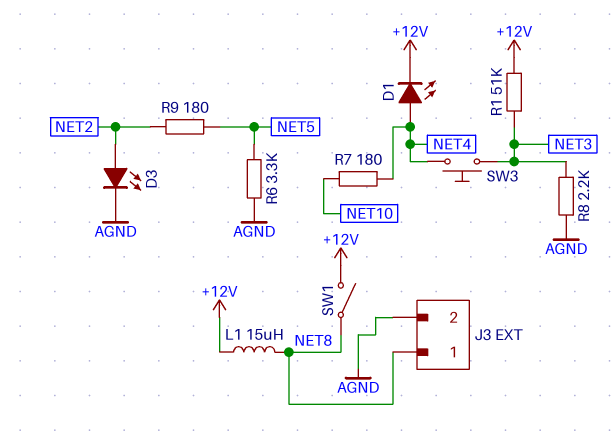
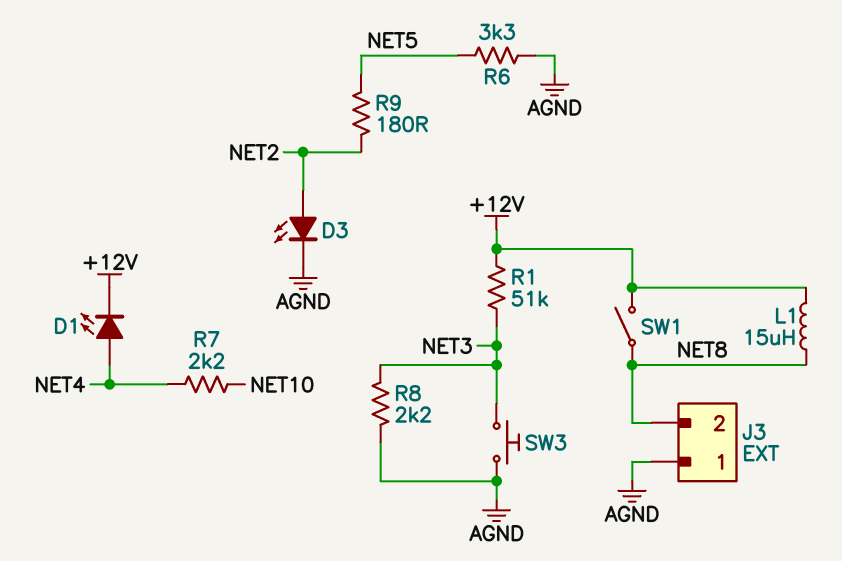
J3 pin 1: NET8 -> AGND
J3 pin 2: AGND -> NET8
R7: 180 (NET4, NET10) -> 2.2k (NET4, NET10)
SW3: button (NET3, NET4) -> button (AGND, NET3)

